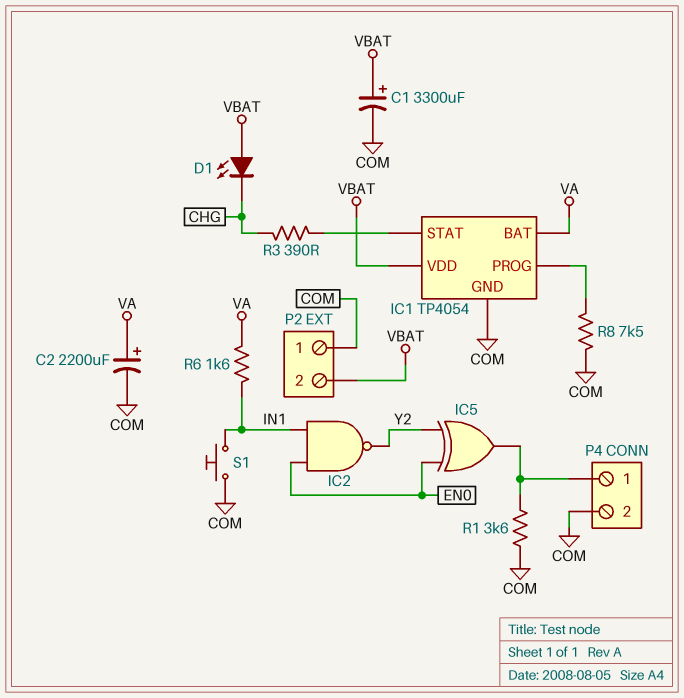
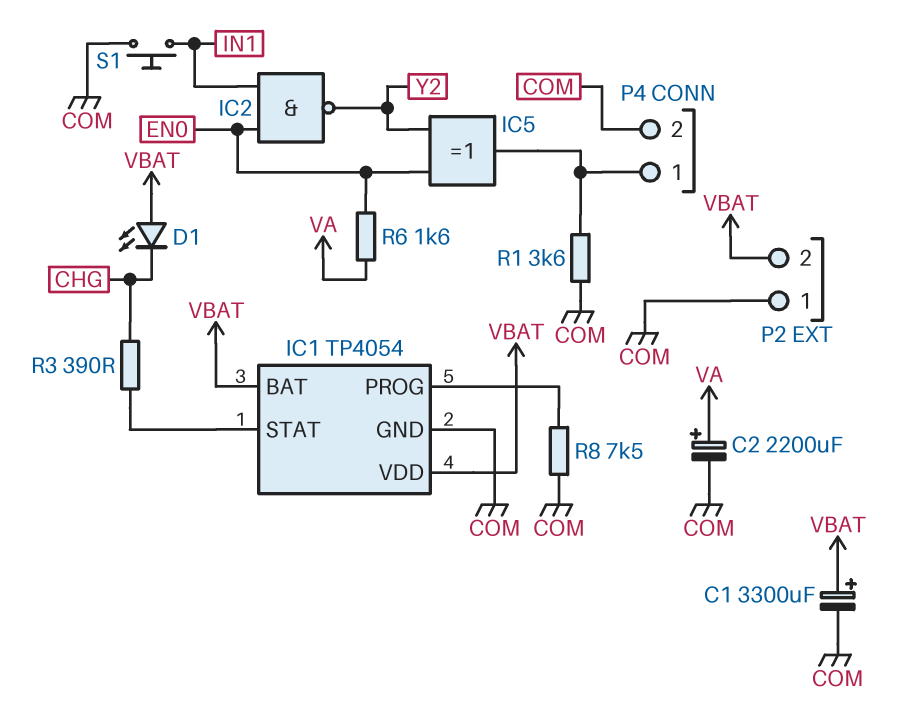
IC1 pin BAT: VA -> VBAT
R6: 1.6k (IN1, VA) -> 1.6k (EN0, VA)

